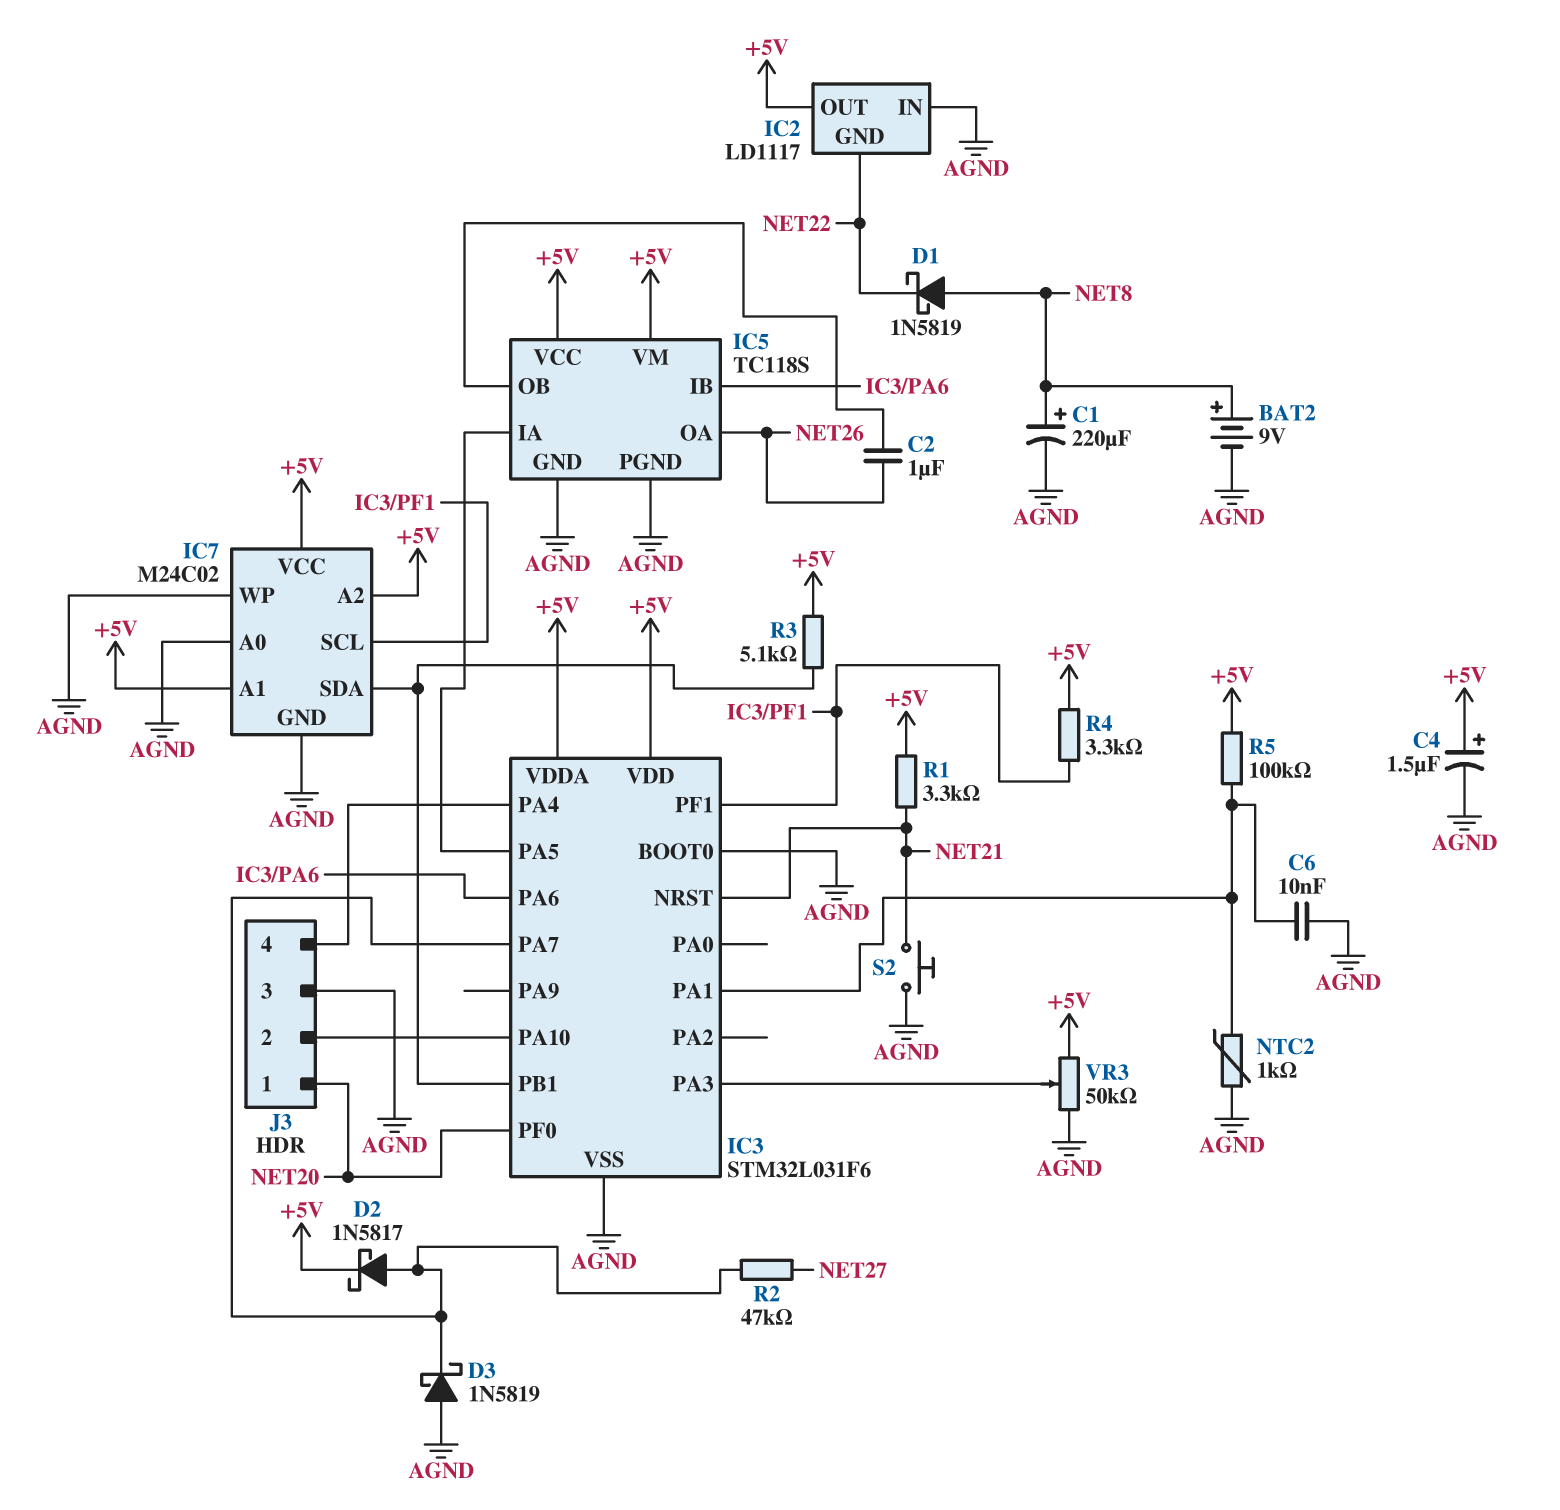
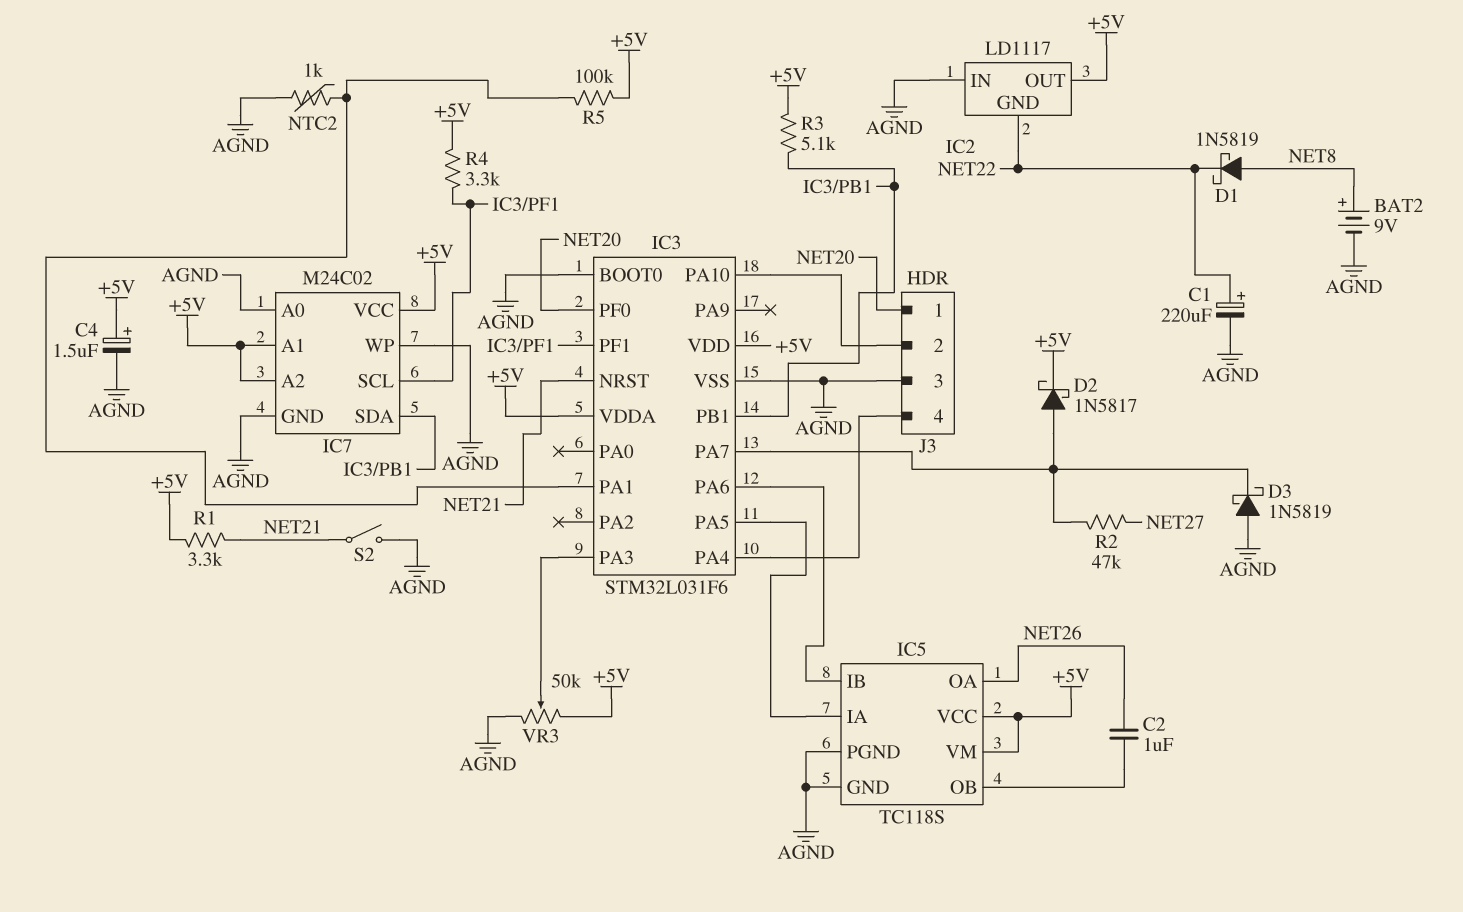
C1: 220uF (plus NET8, minus AGND) -> 220uF (plus NET22, minus AGND)
C6: 10nF (AGND, IC3/PA1) -> none
S2: button (AGND, NET21) -> switch (AGND, NET21)

